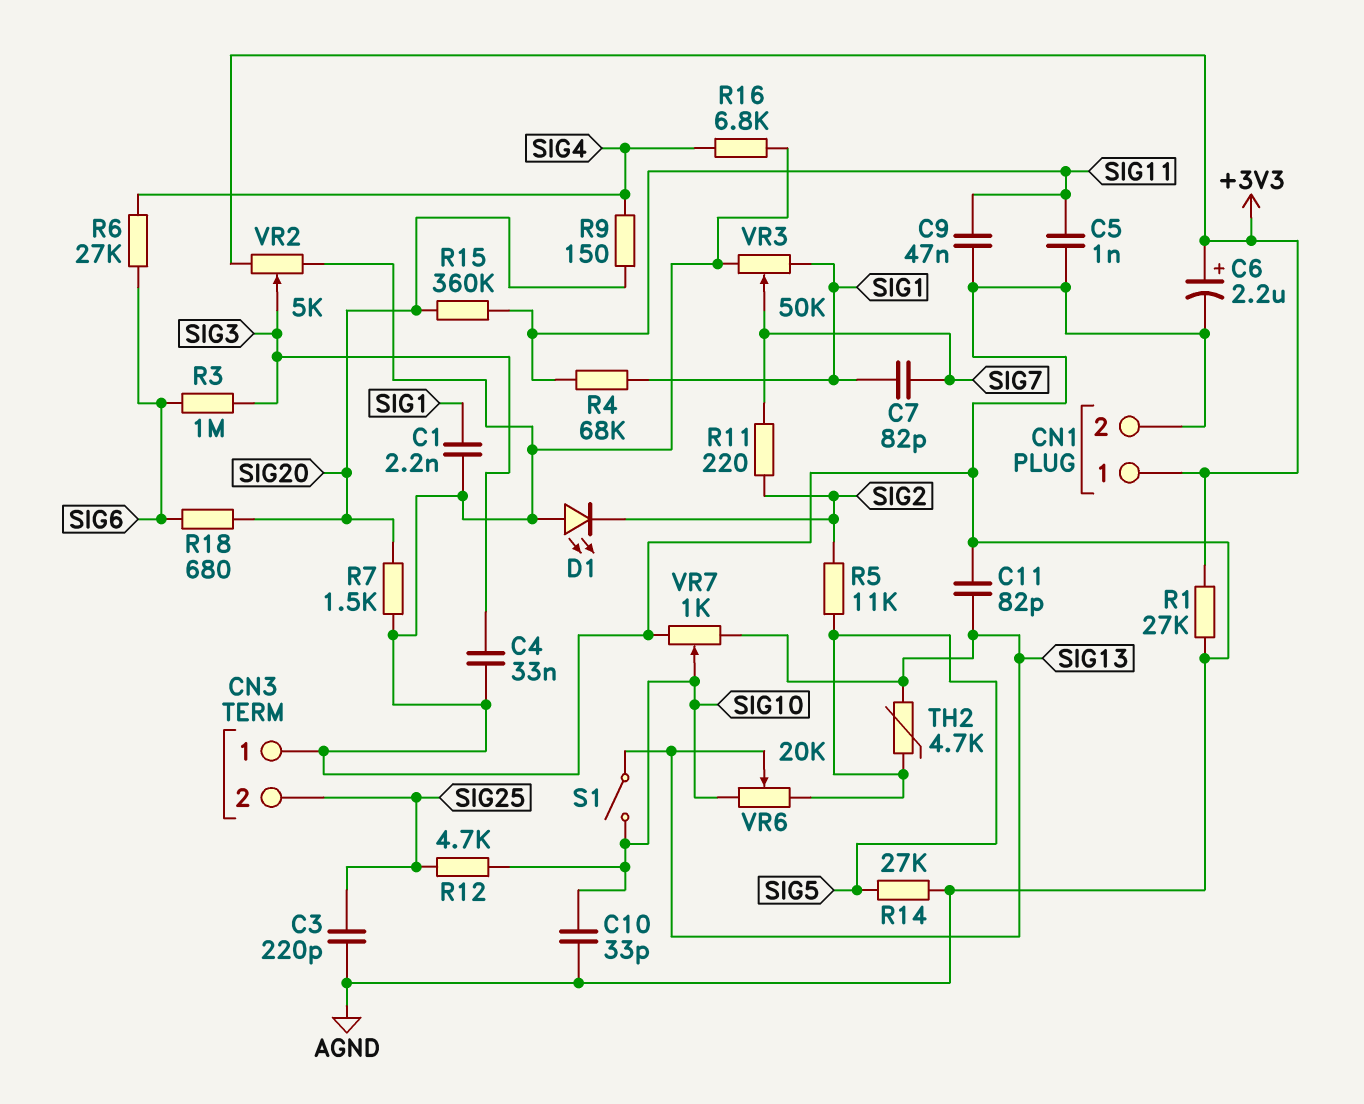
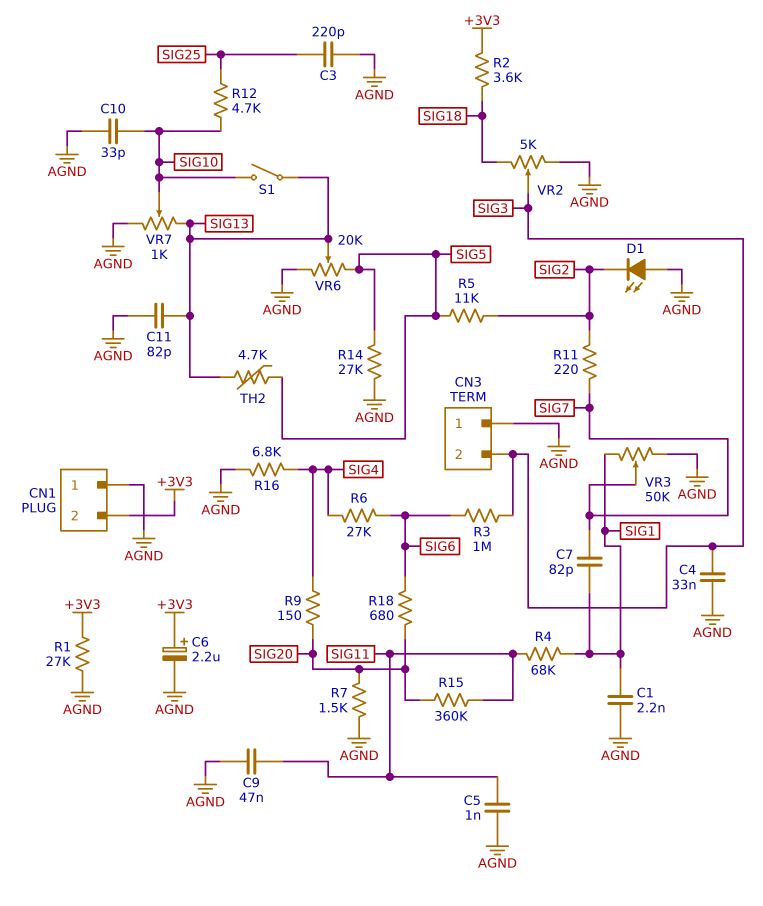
CN1 pin 1: +3V3 -> AGND
CN1 pin 2: AGND -> +3V3
CN3 pin 2: SIG25 -> SIG3
R2: none -> 3.6k (+3V3, SIG18)
VR2: 5k (+3V3, AGND, wiper SIG3) -> 5k (AGND, SIG18, wiper SIG3)
VR6: 20k (SIG5, SIG10, wiper SIG13) -> 20k (AGND, SIG5, wiper SIG13)

